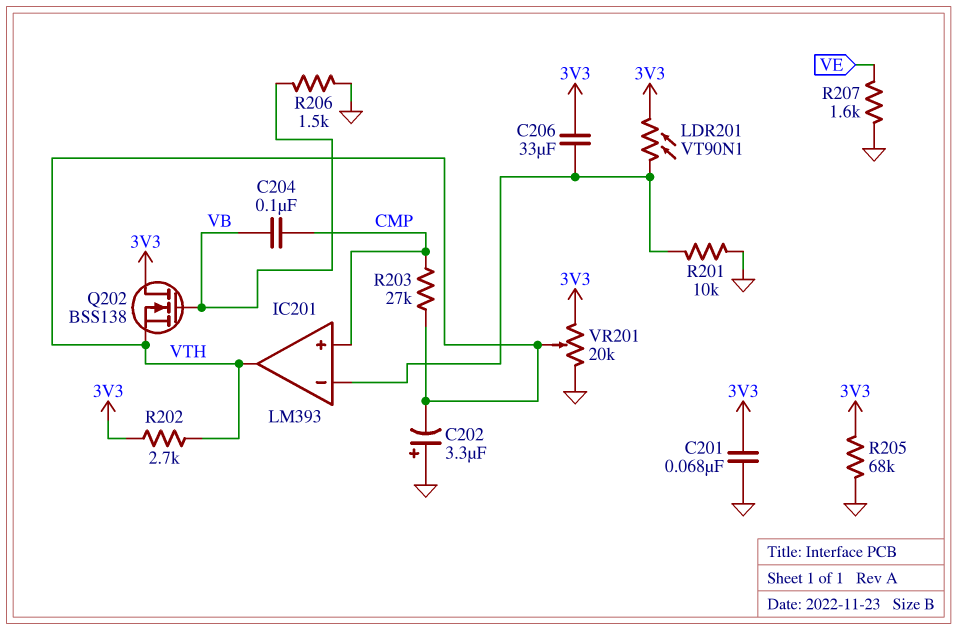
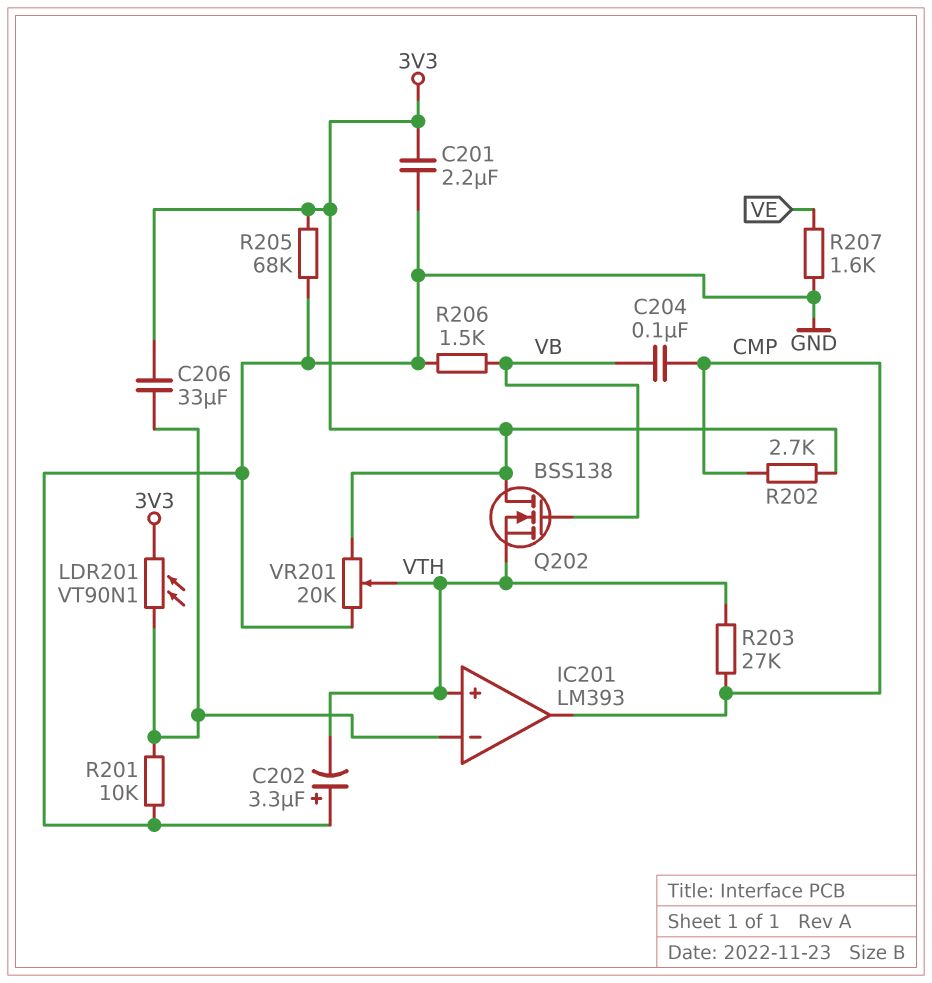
C201: 68nF (3V3, GND) -> 2.2uF (3V3, GND)
IC201 pin in+: CMP -> VTH
IC201 pin out: VTH -> CMP
R202: 2.7k (3V3, VTH) -> 2.7k (3V3, CMP)

